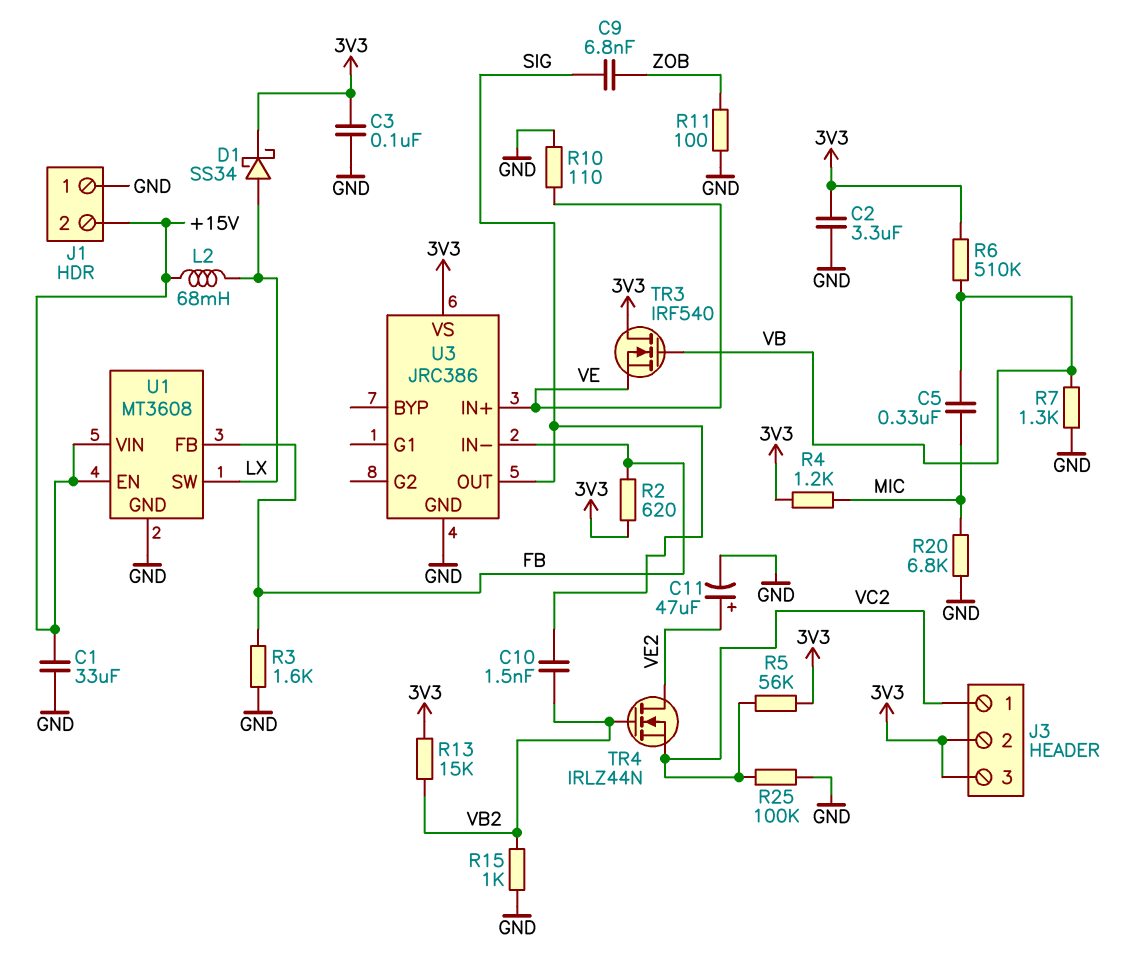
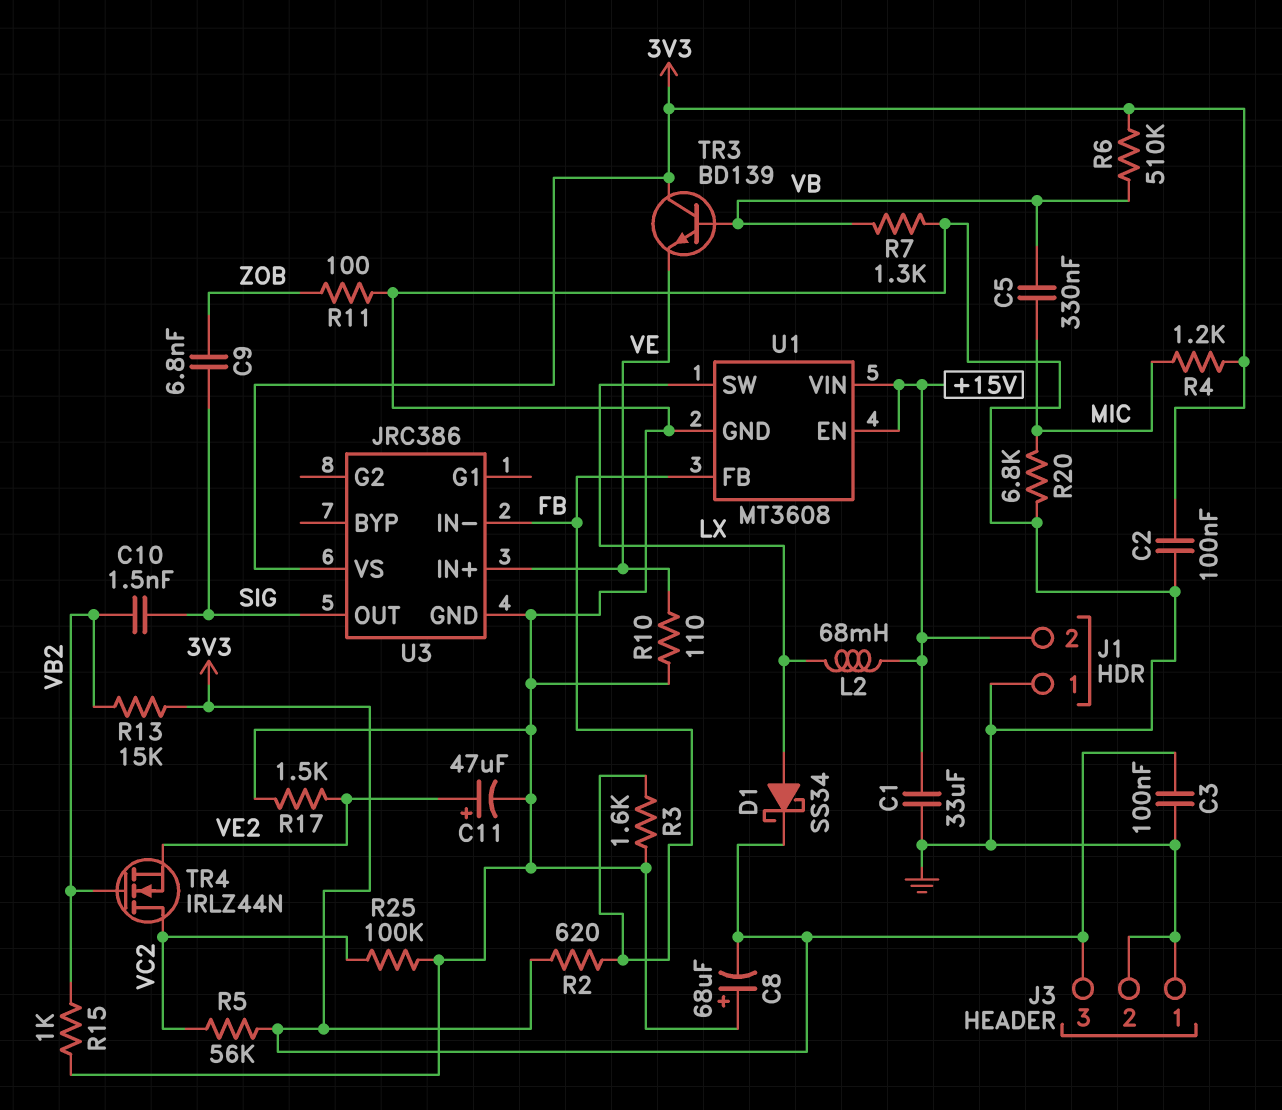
C2: 3.3uF (3V3, GND) -> 100nF (3V3, GND)
C8: none -> 68uF (plus GND, minus 3V3)
J3 pin 1: VC2 -> GND
J3 pin 2: 3V3 -> GND
R17: none -> 1.5k (GND, VE2)
TR3: NMOS IRF540 (G VB, D 3V3, S VE) -> NPN BD139 (B VB, C 3V3, E VE)
TR4: NMOS IRLZ44N (G VB2, D VE2, S VC2) -> NMOS IRLZ44N (G VB2, D VC2, S VE2)

